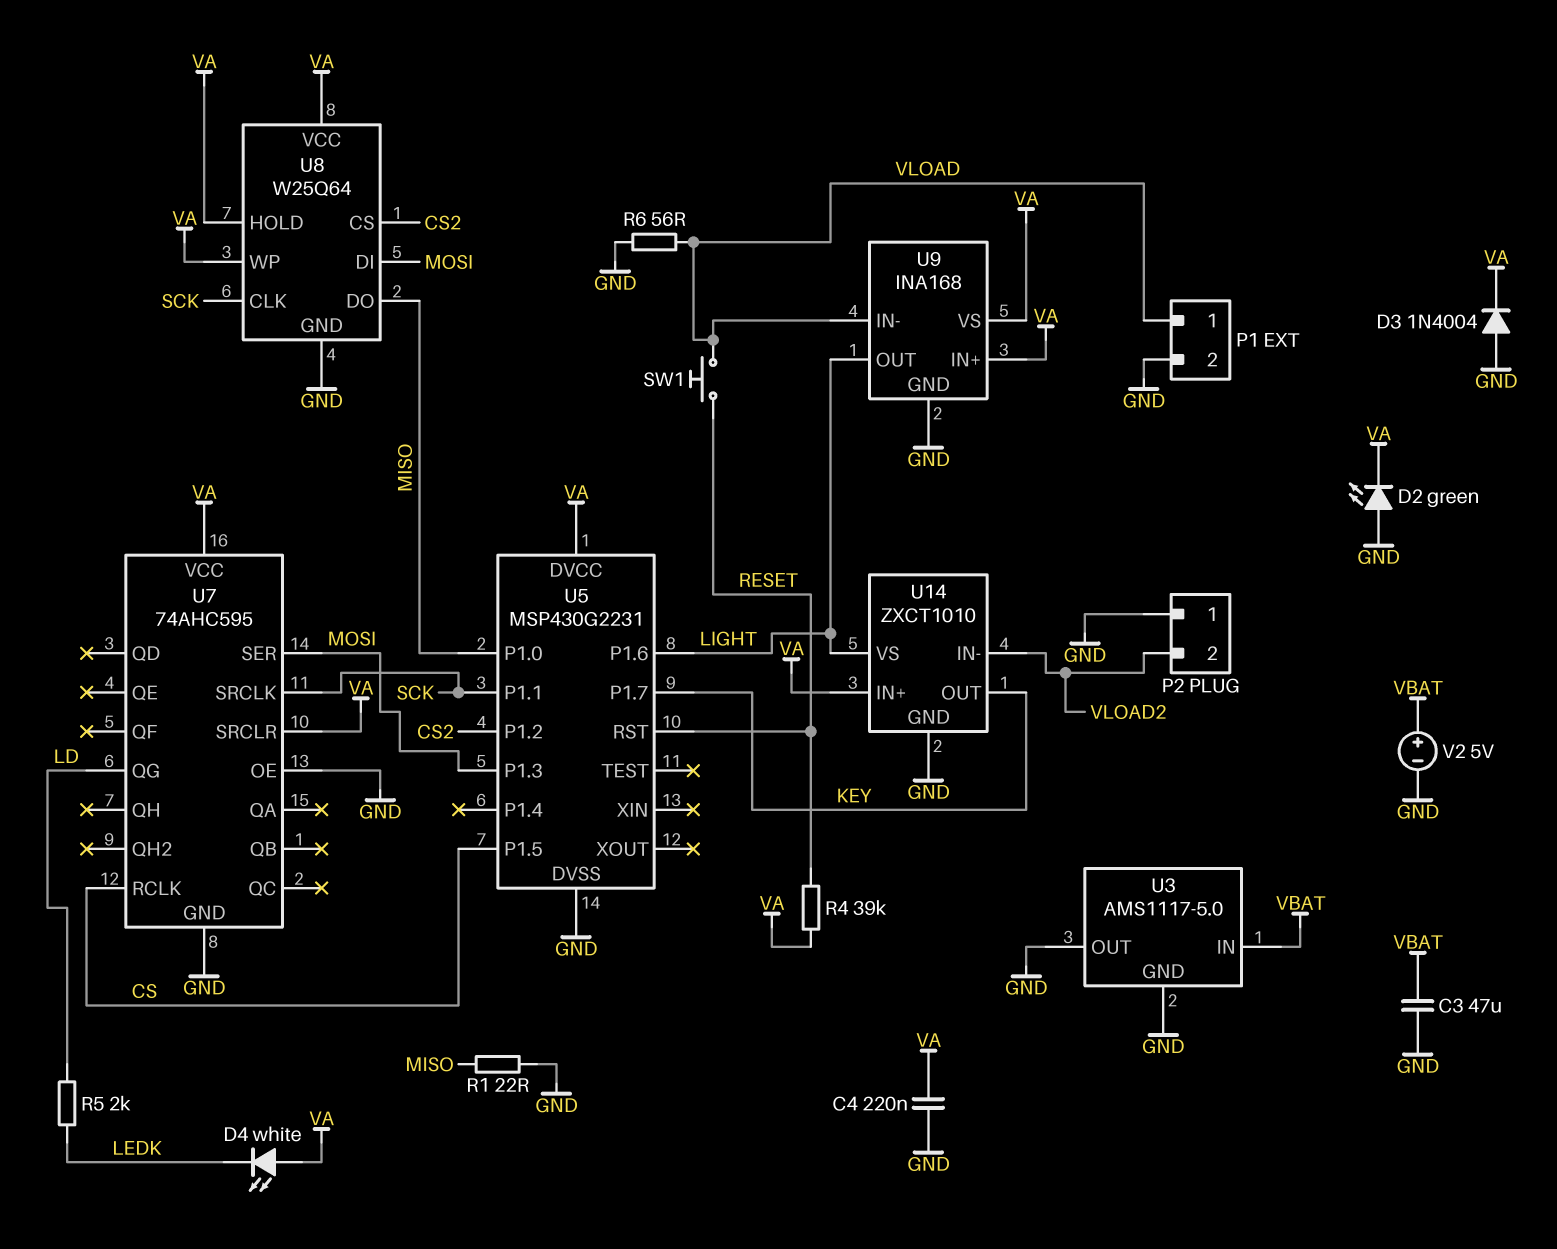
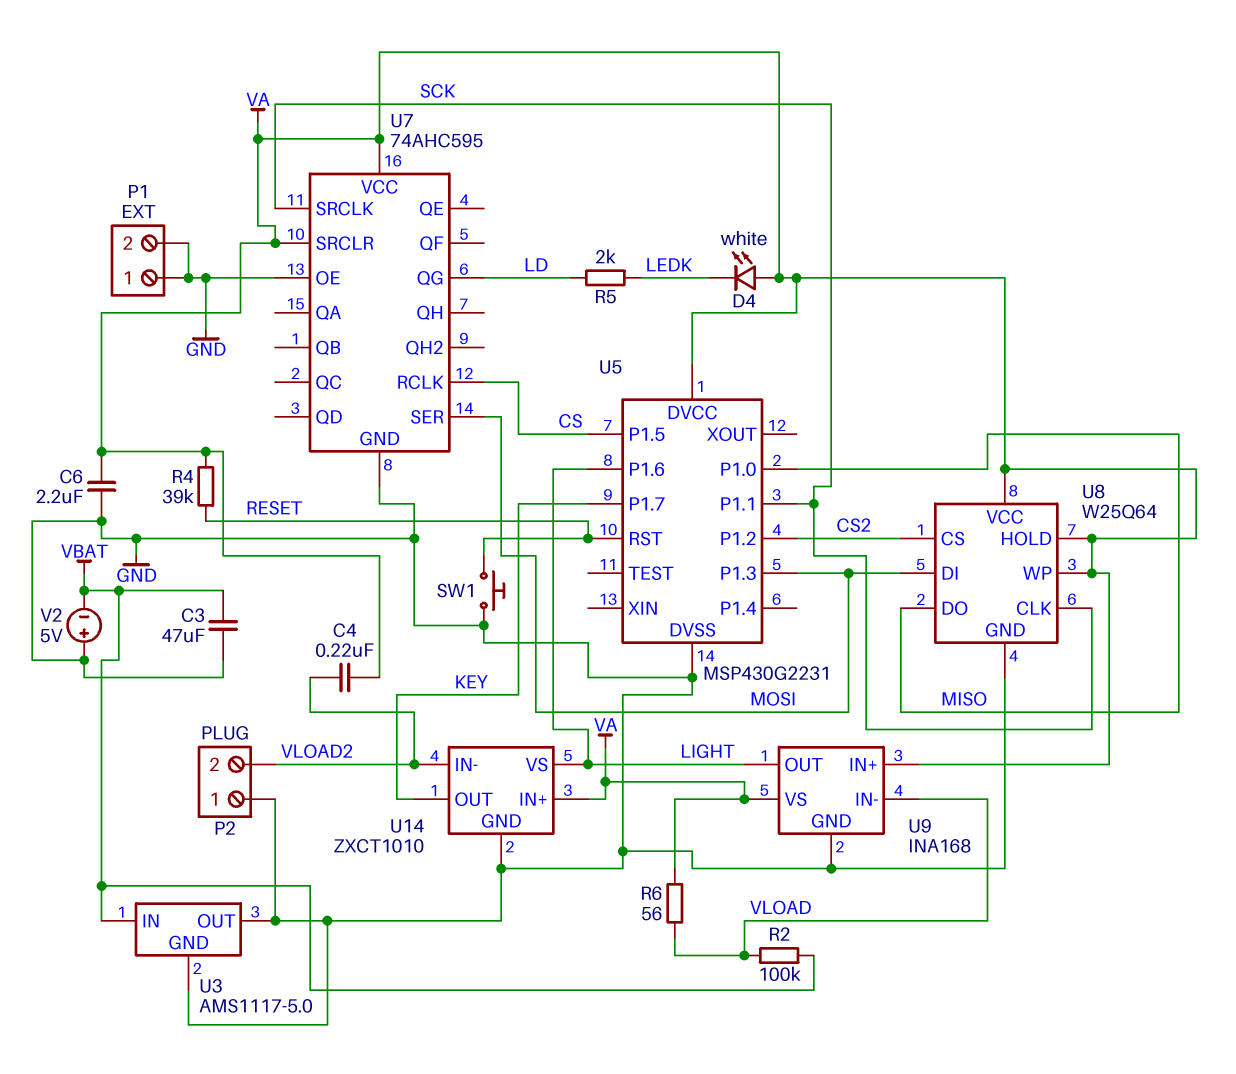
C4: 220nF (GND, VA) -> 220nF (VA, VLOAD2)
C6: none -> 2.2uF (GND, VA)
D2: LED green (A GND, K VA) -> none
D3: diode 1N4004 (A GND, K VA) -> none
P1 pin 1: VLOAD -> GND
R1: 22 (GND, MISO) -> none
R2: none -> 100k (VBAT, VLOAD)
R6: 56 (GND, VLOAD) -> 56 (VA, VLOAD)
SW1: button (RESET, VLOAD) -> button (GND, RESET)
V2: 5V (plus VBAT, minus GND) -> 5V (plus GND, minus VBAT)

